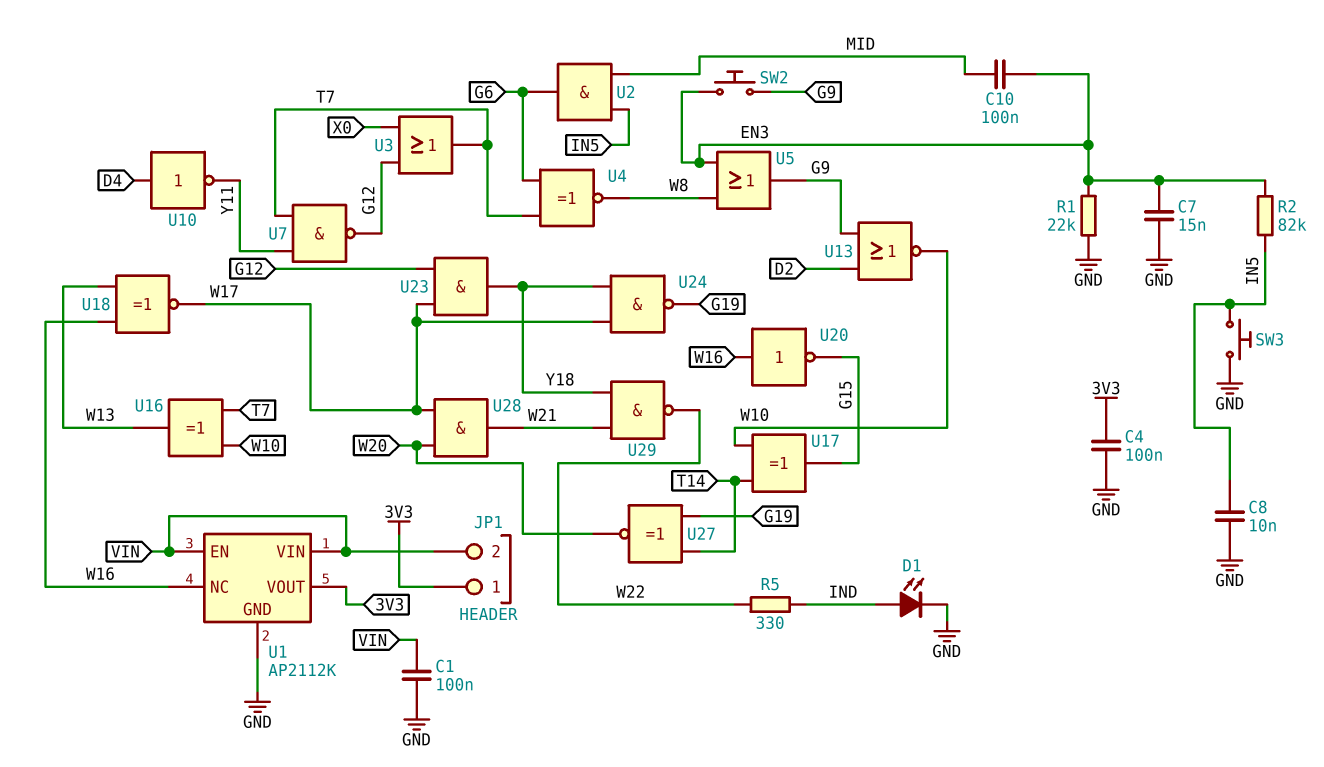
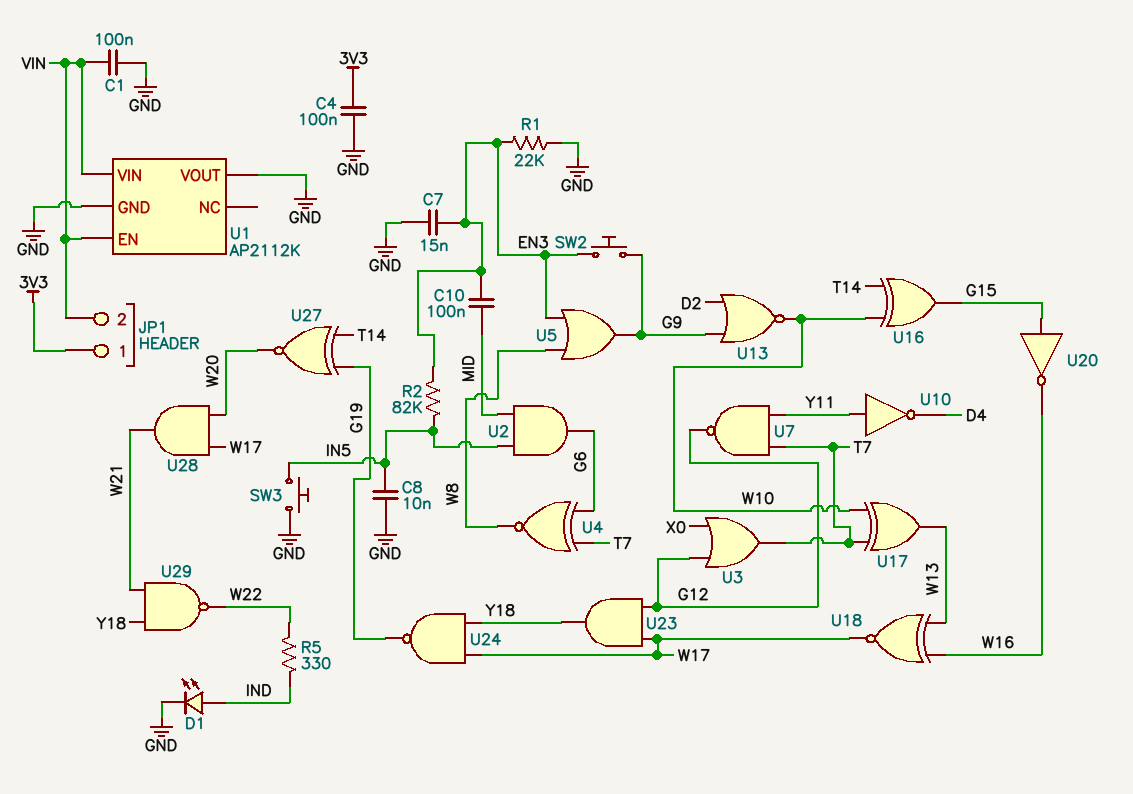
U1 pin NC: W16 -> none
U1 pin VOUT: 3V3 -> GND
U10: NOT (in D4, out Y11) -> NOT (in Y11, out D4)
U16: XOR (in T7, in W10, out W13) -> XOR (in T14, in W10, out G15)
U17: XOR (in T14, in W10, out G15) -> XOR (in T7, in W10, out W13)
U20: NOT (in W16, out G15) -> NOT (in G15, out W16)

